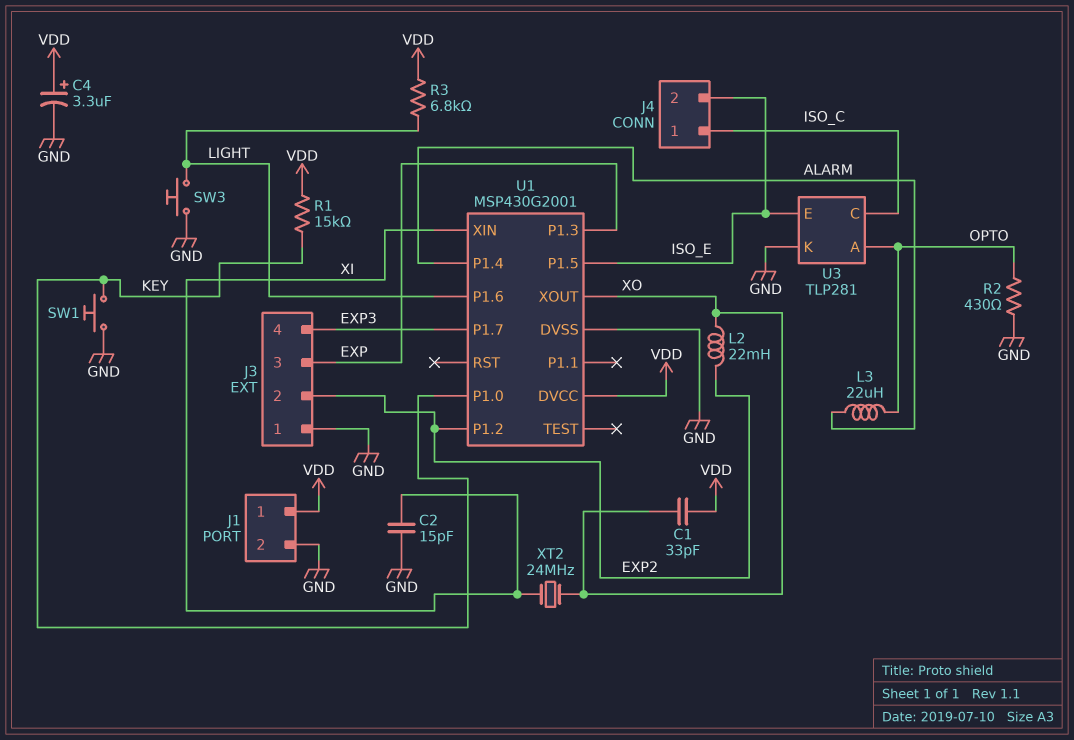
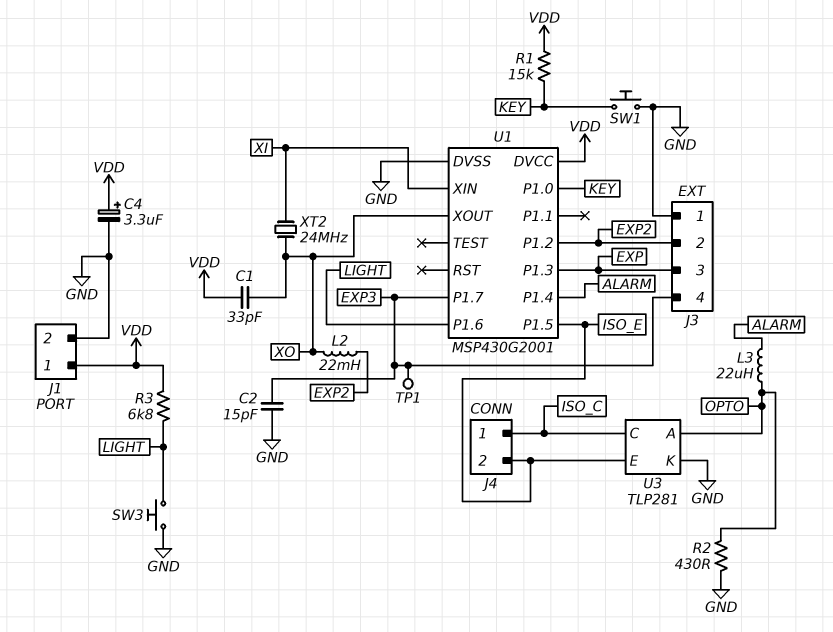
C2: 15pF (GND, XI) -> 15pF (EXP3, GND)
TP1: none -> test point (EXP3)

